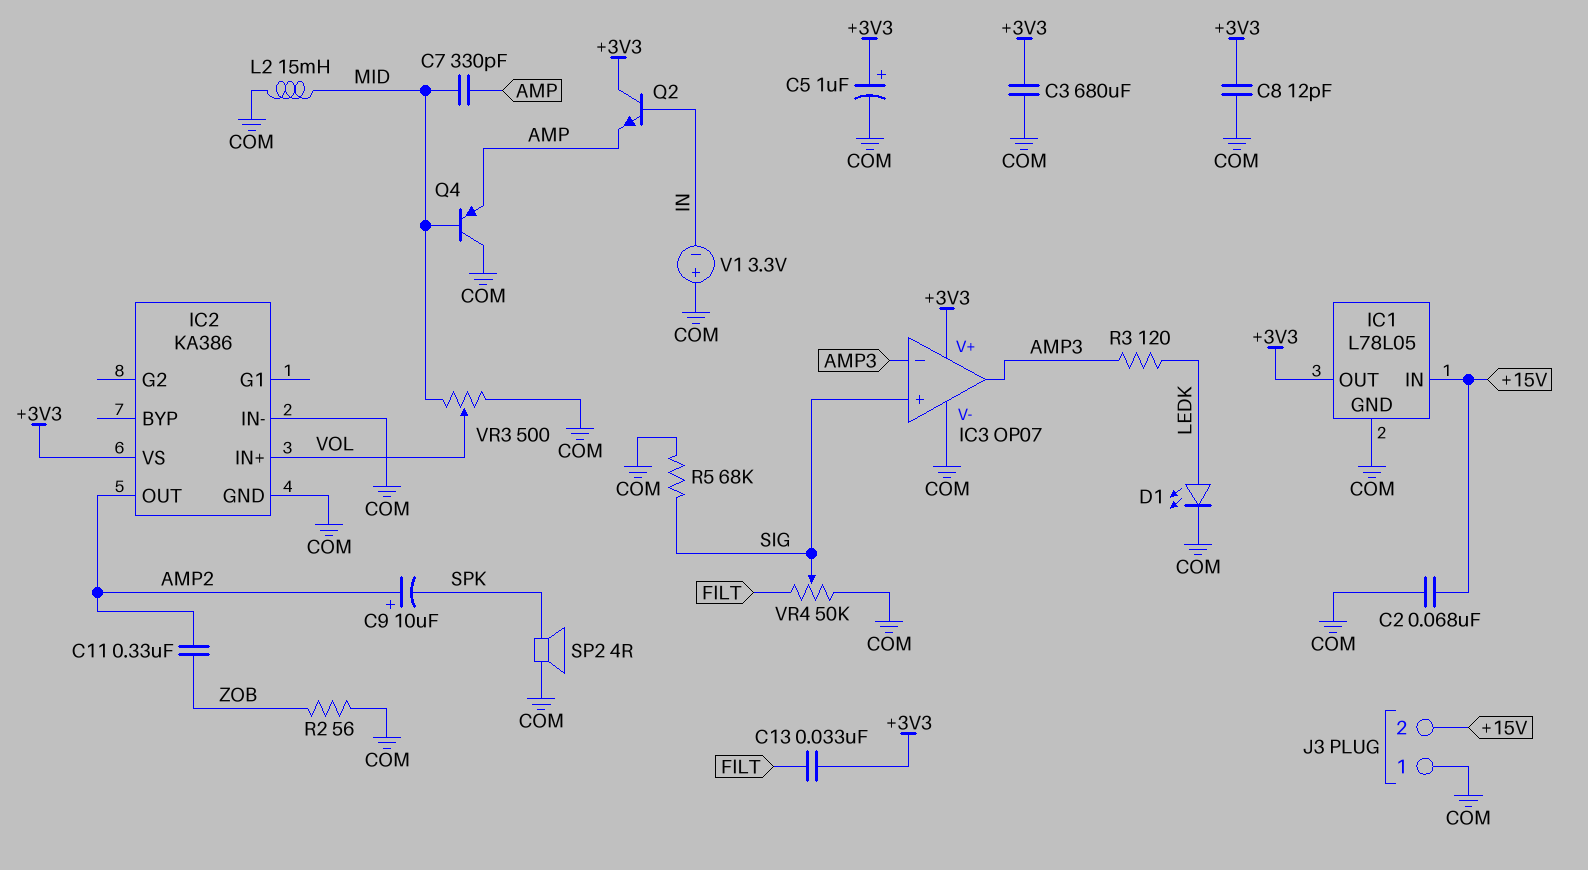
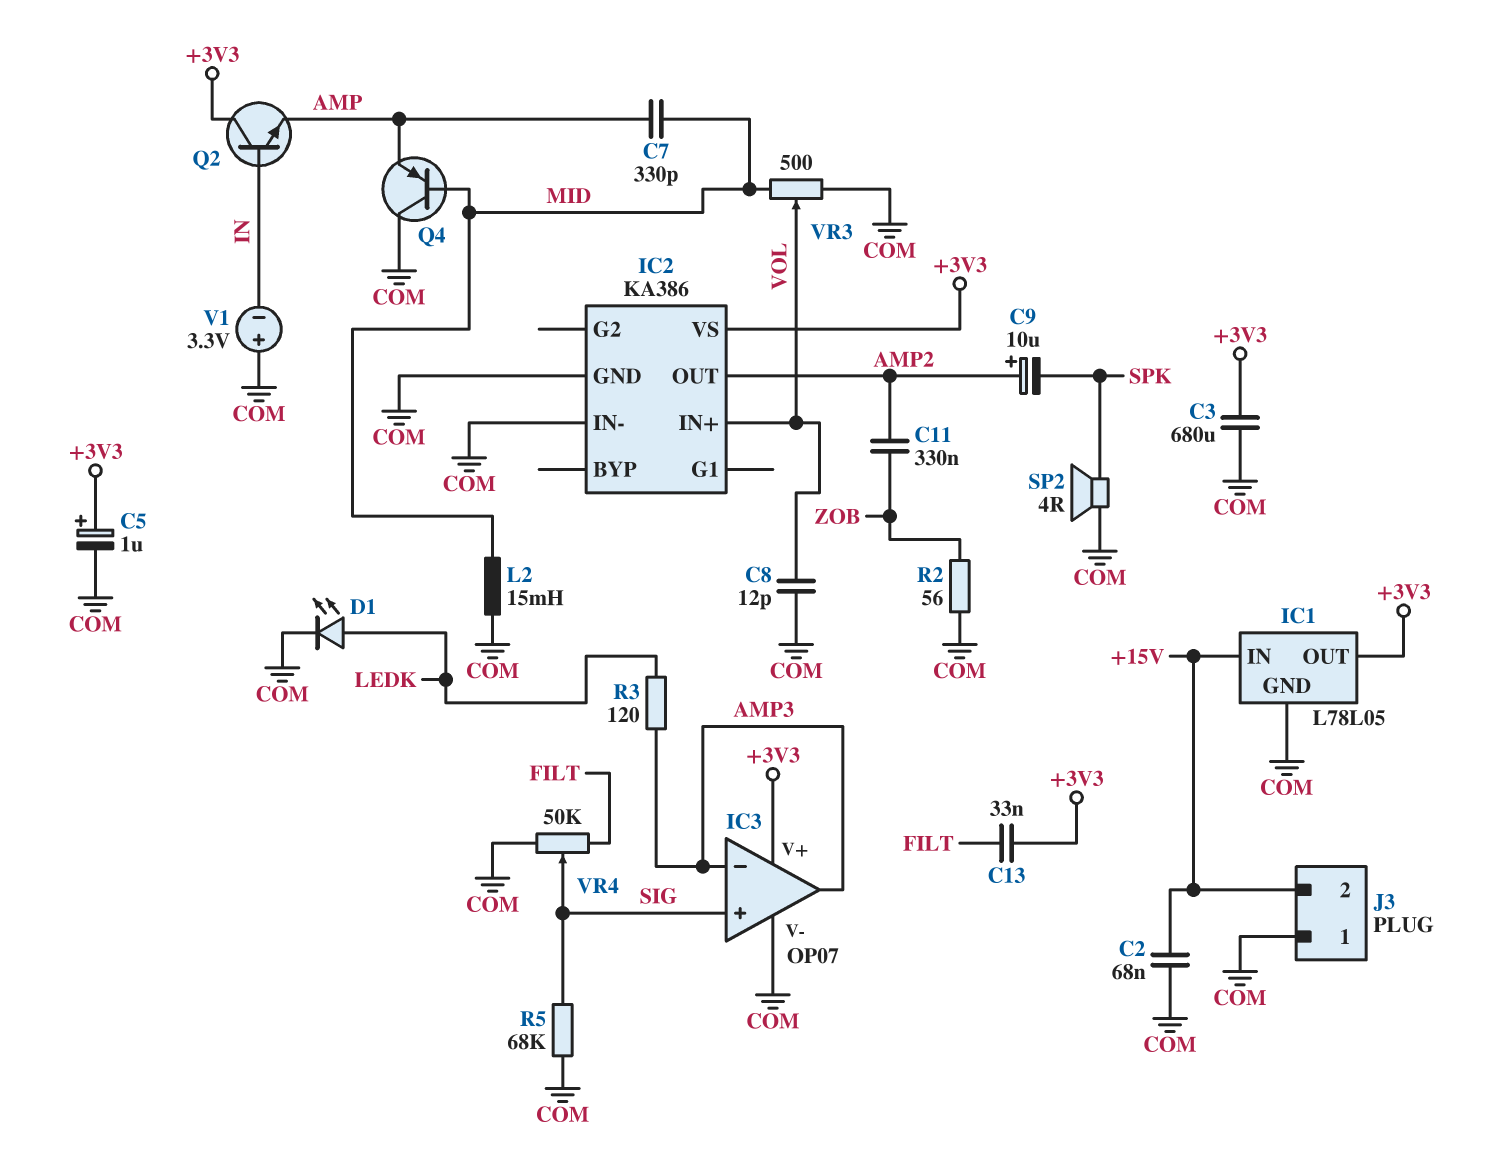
C8: 12pF (+3V3, COM) -> 12pF (COM, VOL)

